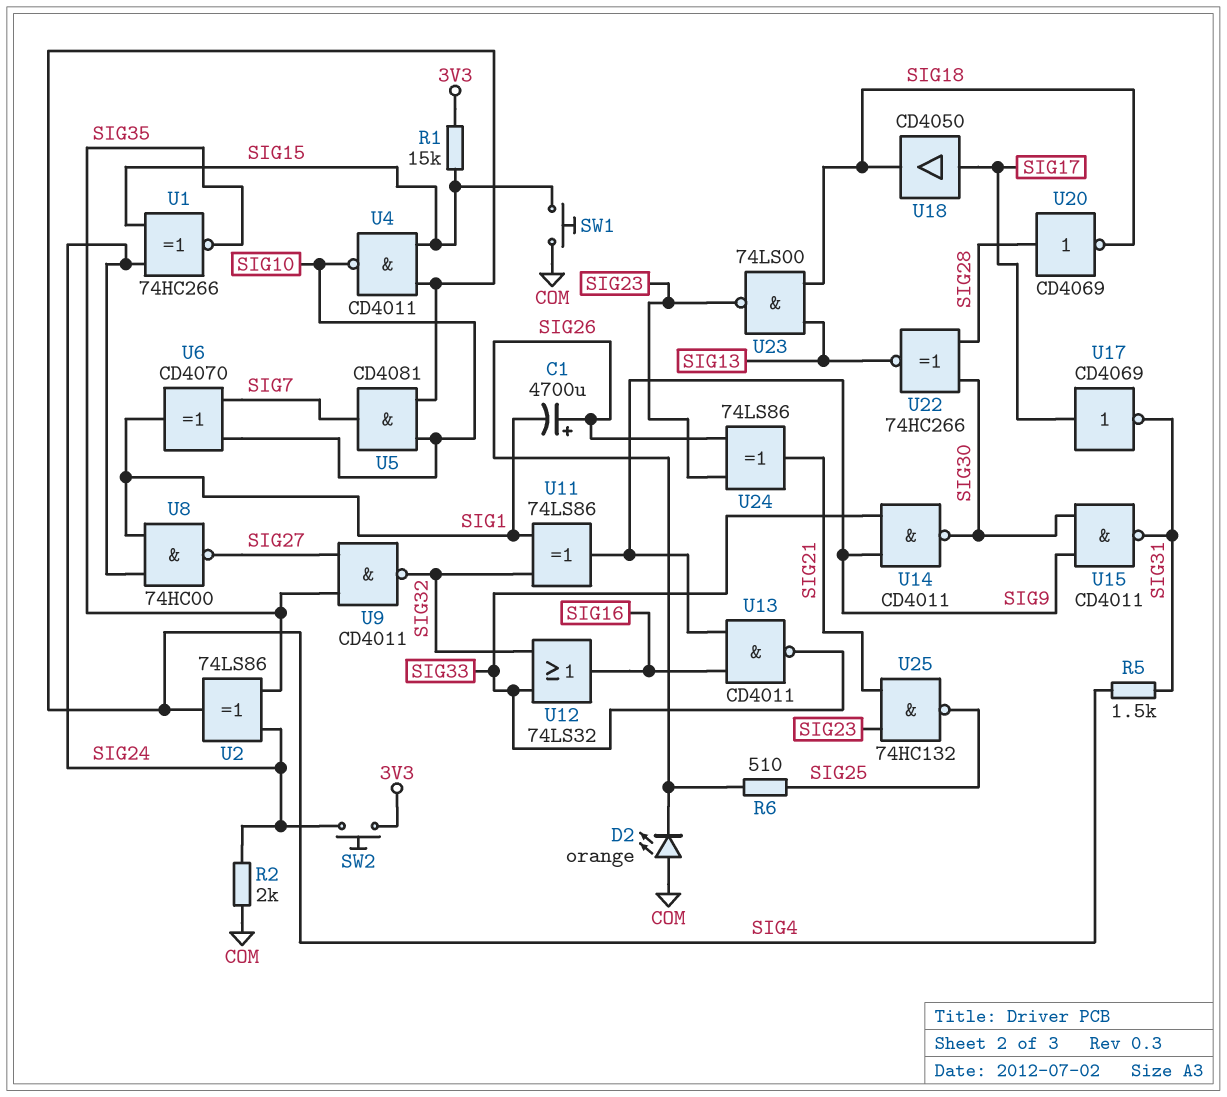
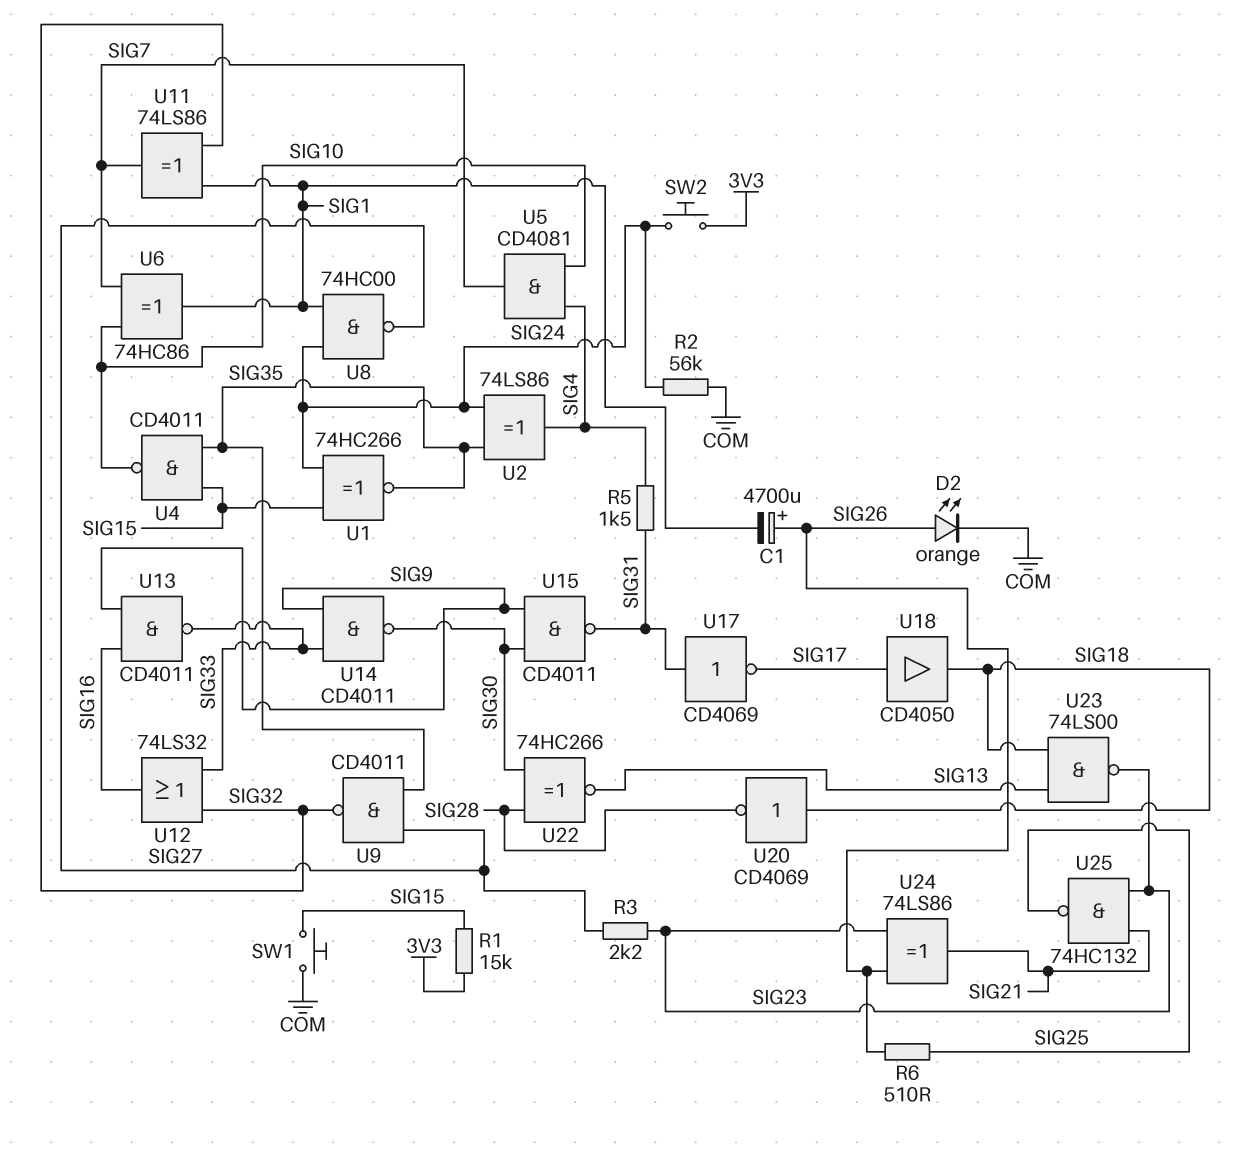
D2: LED orange (A COM, K SIG26) -> LED orange (A SIG26, K COM)
R2: 2k (COM, SIG24) -> 56k (COM, SIG24)
R3: none -> 2.2k (SIG23, SIG27)
U4: NAND CD4011 (in SIG4, in SIG15, out SIG10) -> NAND CD4011 (in SIG15, in SIG35, out SIG10)
U6: XOR CD4070 (in SIG7, in SIG10, out SIG1) -> XOR 74HC86 (in SIG7, in SIG10, out SIG1)
U11: XOR 74LS86 (in SIG1, in SIG32, out SIG9) -> XOR 74LS86 (in SIG1, in SIG32, out SIG7)
U17: NOT CD4069 (in SIG17, out SIG31) -> NOT CD4069 (in SIG31, out SIG17)
U20: NOT CD4069 (in SIG28, out SIG18) -> NOT CD4069 (in SIG18, out SIG28)

